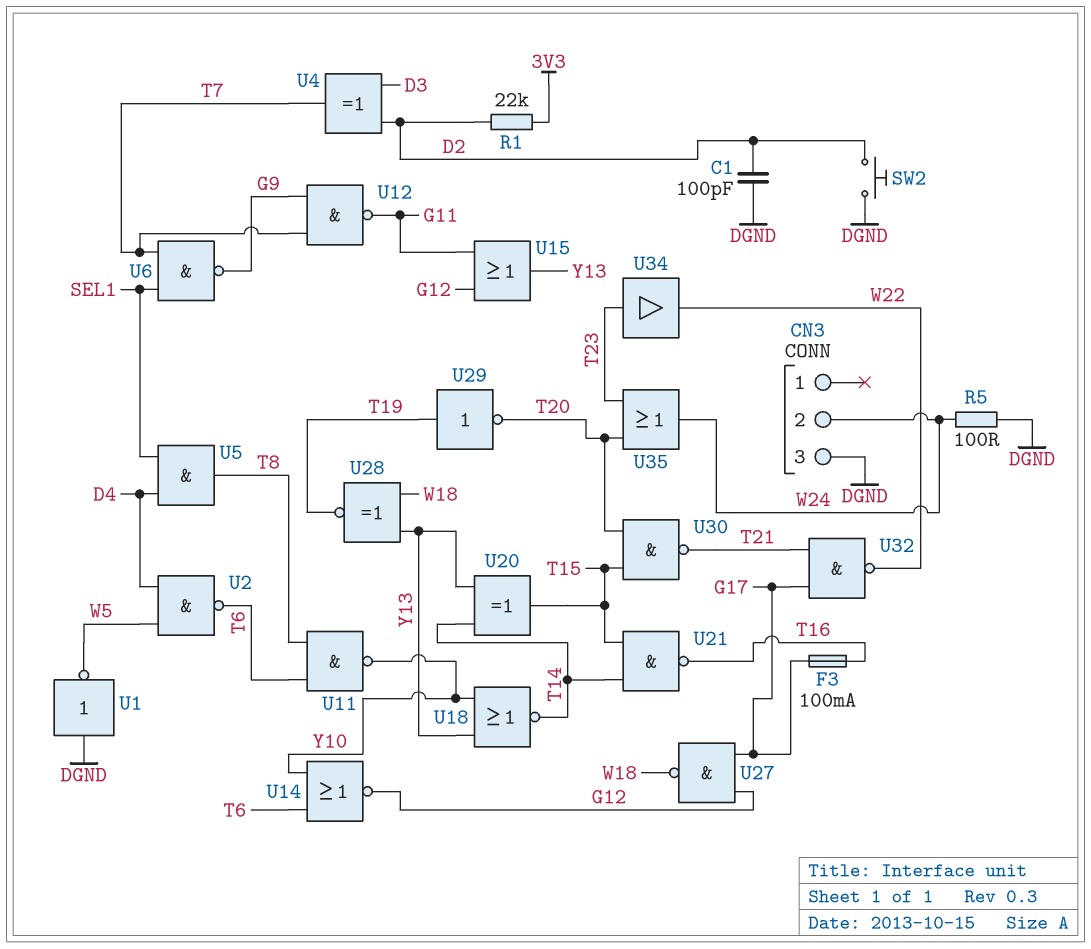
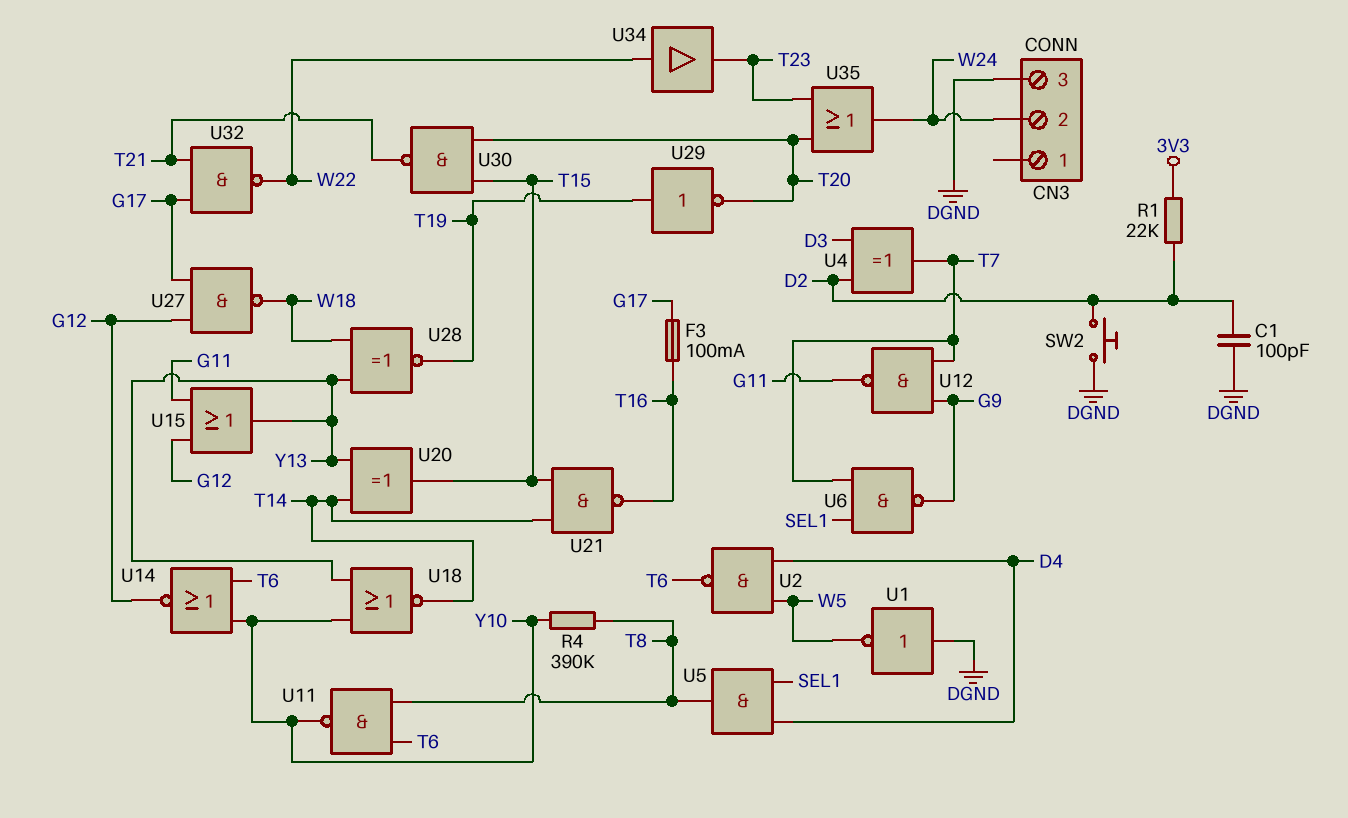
R4: none -> 390k (T8, Y10)
R5: 100 (DGND, W24) -> none
U34: buffer (in T23, out W22) -> buffer (in W22, out T23)

